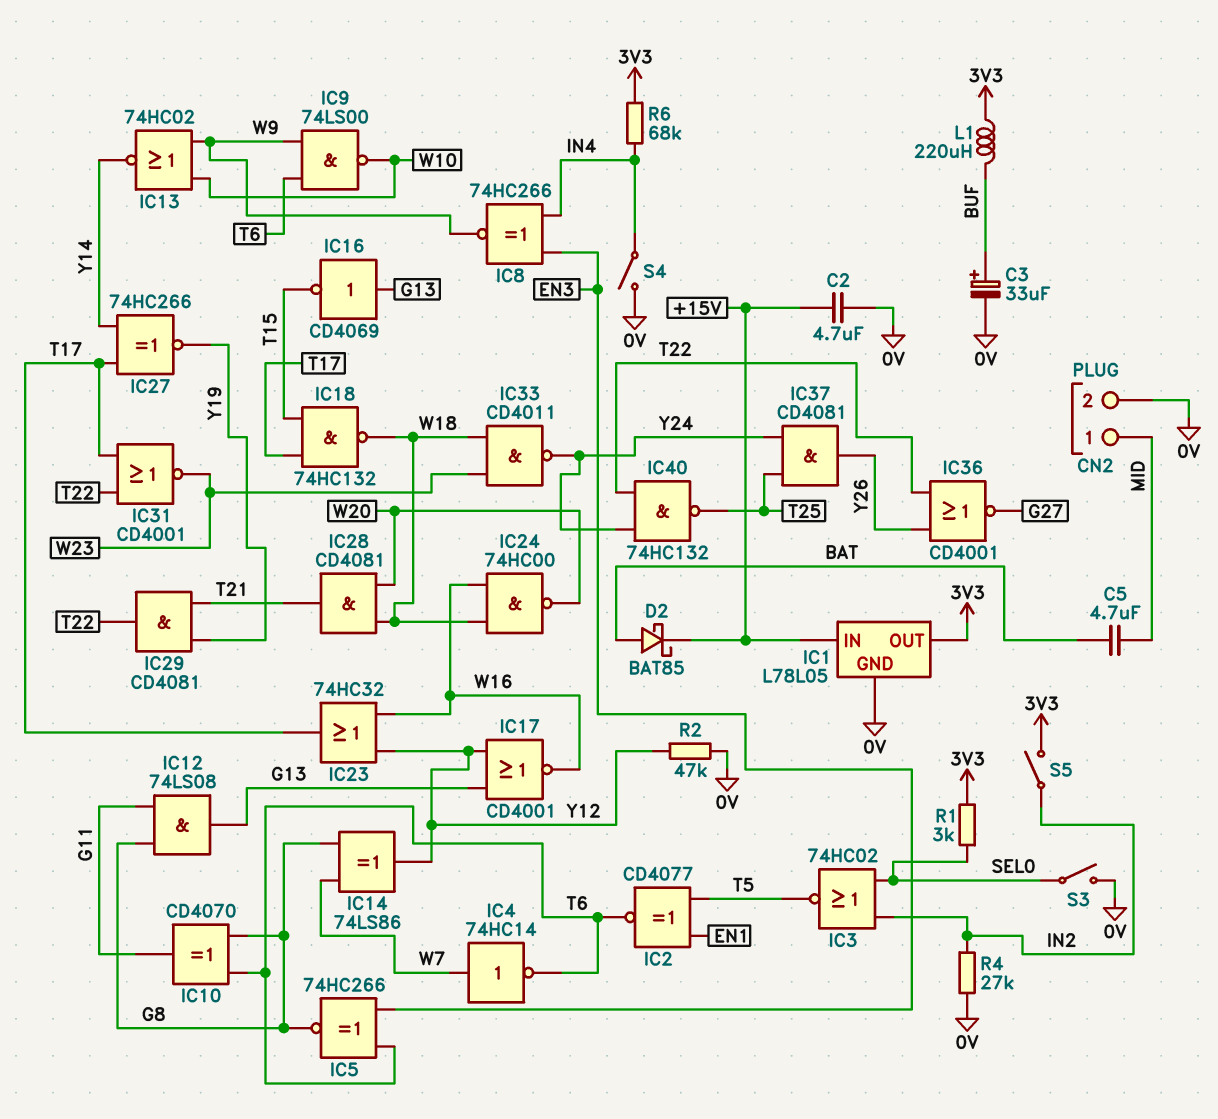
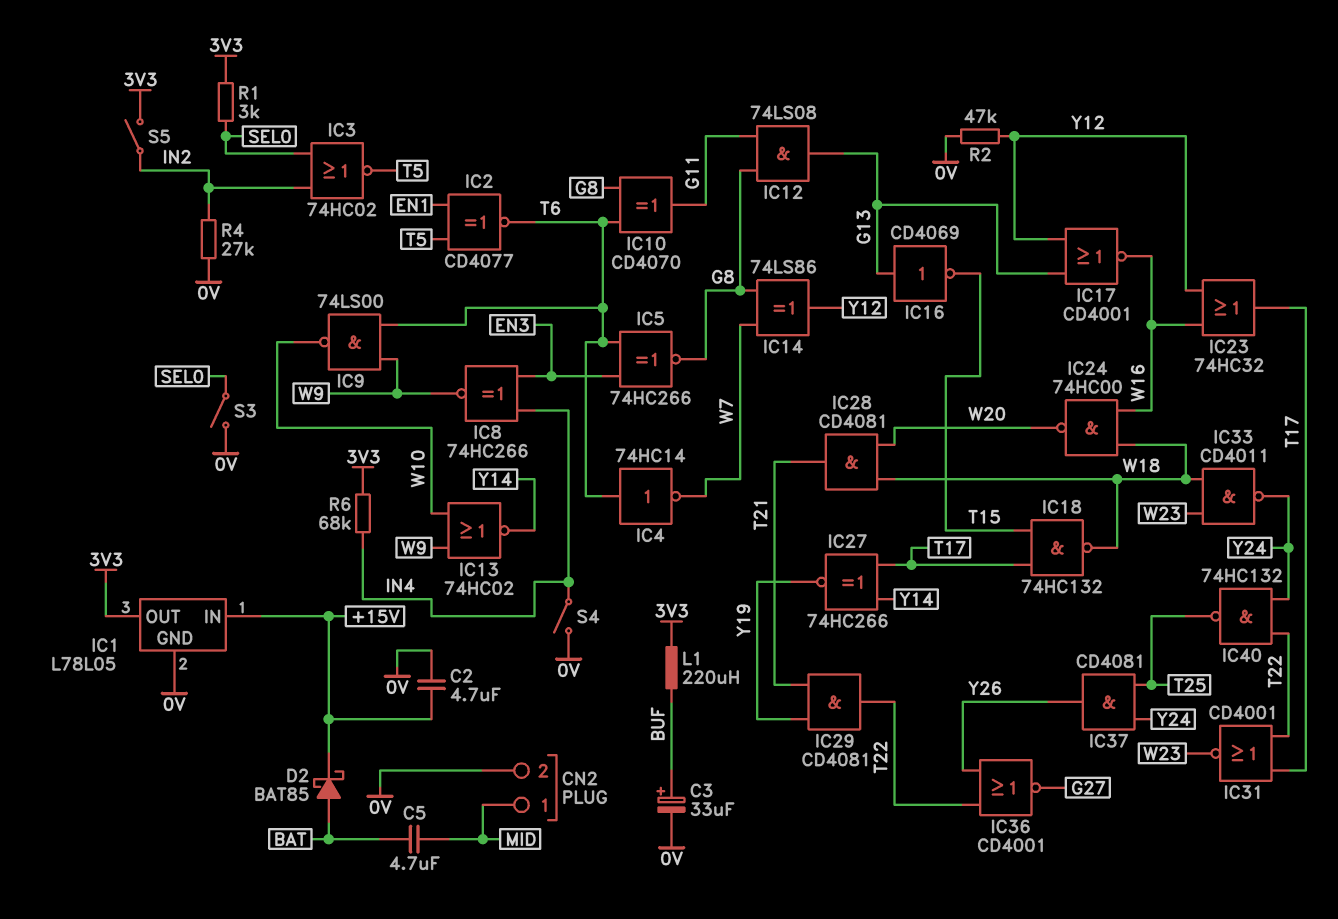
IC4: NOT 74HC14 (in W7, out T6) -> NOT 74HC14 (in T6, out W7)

